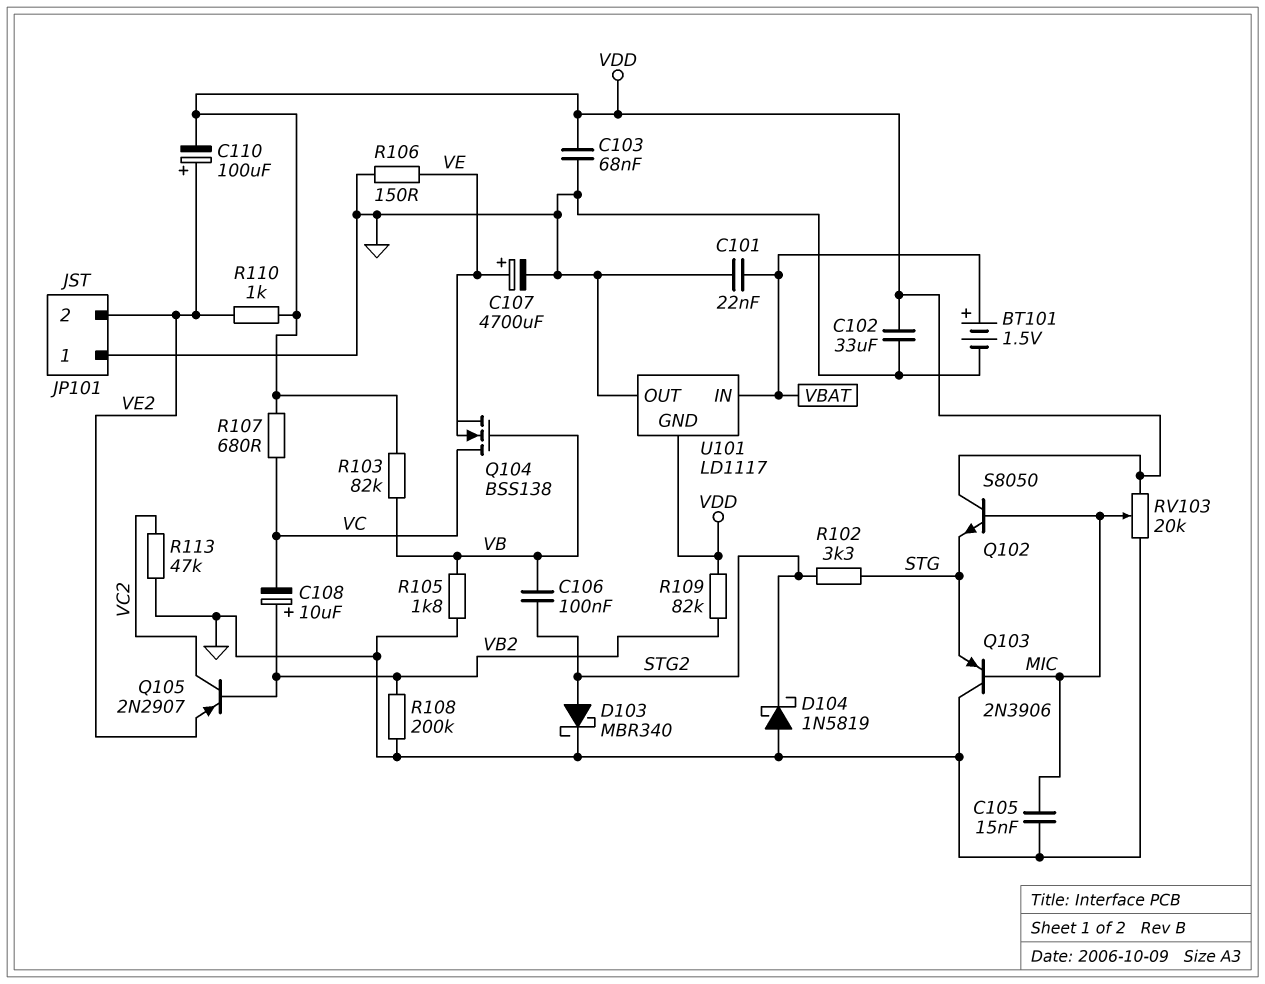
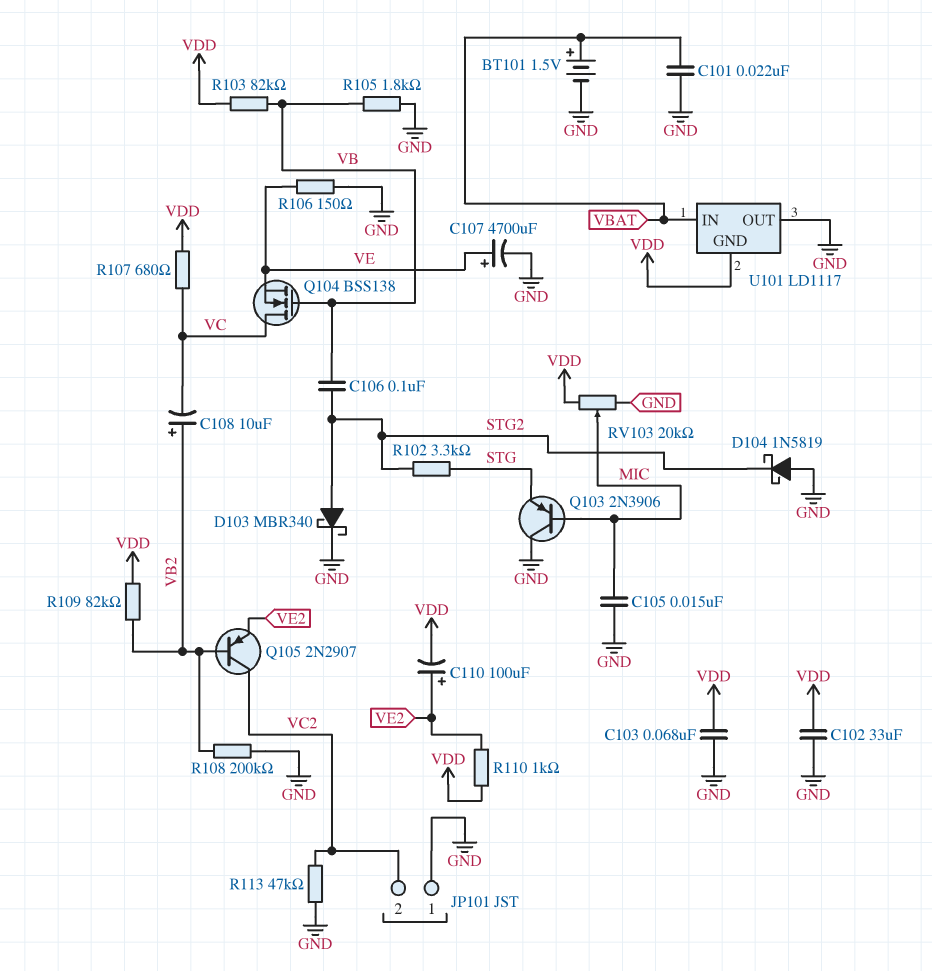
JP101 pin 2: VE2 -> VC2
Q102: NPN S8050 (B MIC, C VDD, E STG) -> none

